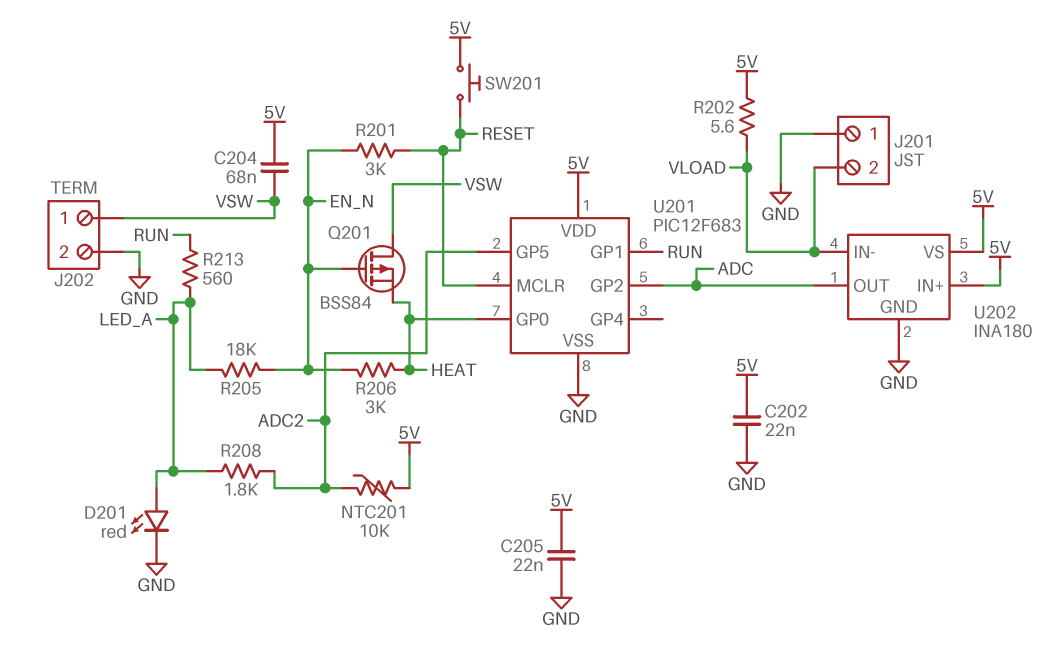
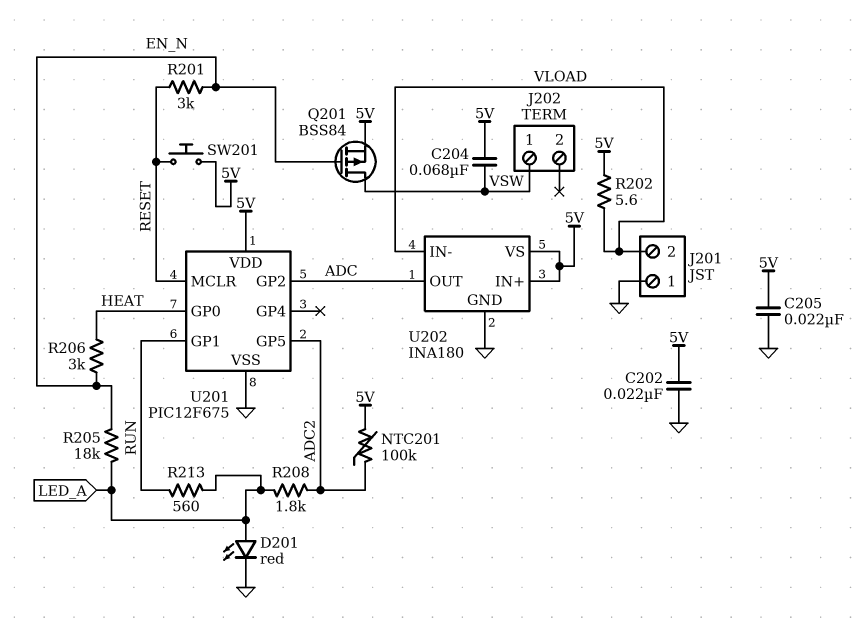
J202 pin 2: GND -> none
NTC201: 10k (5V, ADC2) -> 100k (5V, ADC2)
Q201: PMOS BSS84 (G EN_N, D VSW, S HEAT) -> PMOS BSS84 (G EN_N, D VSW, S 5V)
U201: PIC12F683 -> PIC12F675

